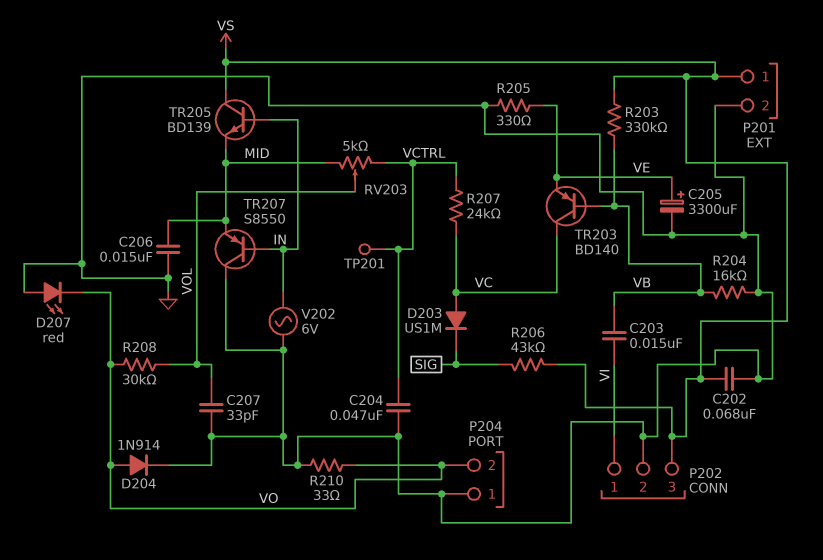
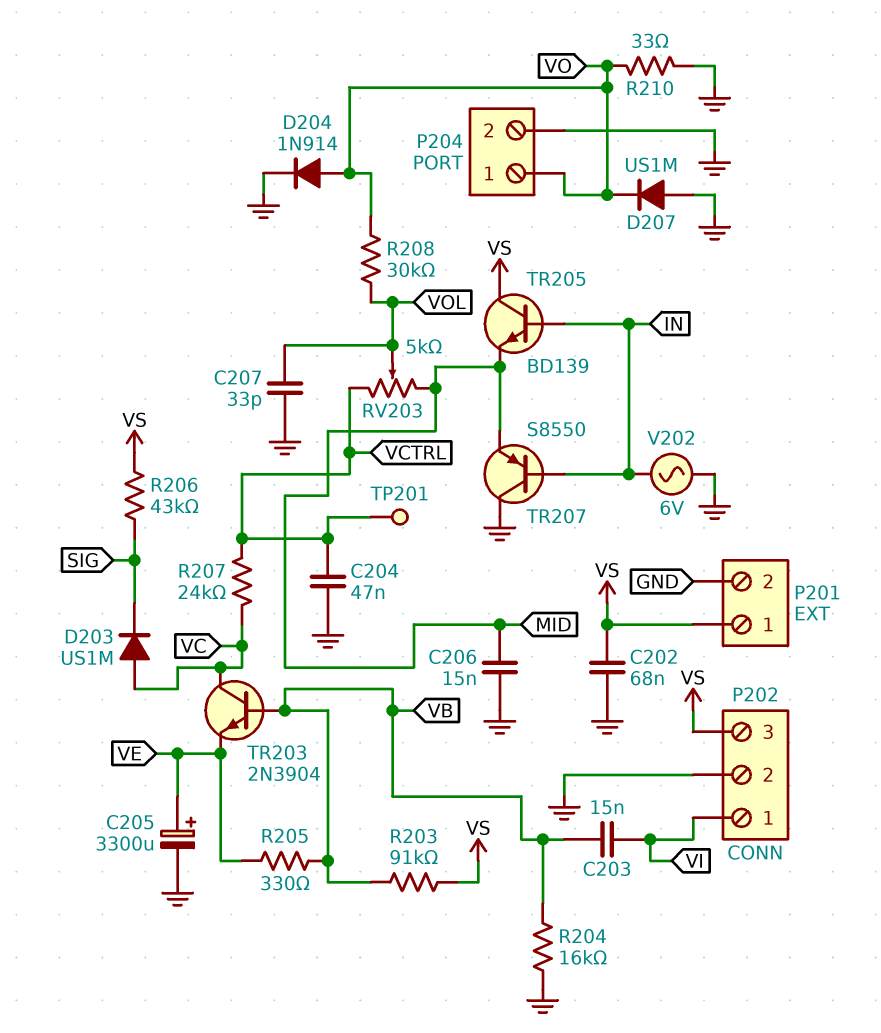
D207: LED red (A GND, K VO) -> diode US1M (A GND, K VO)
P204 pin 1: GND -> VO
P204 pin 2: VO -> GND
R203: 330k (VB, VS) -> 91k (VB, VS)
R205: 330 (GND, VE) -> 330 (VB, VE)
TR203: PNP BD140 (B VB, C VC, E VE) -> NPN 2N3904 (B VB, C VC, E VE)

